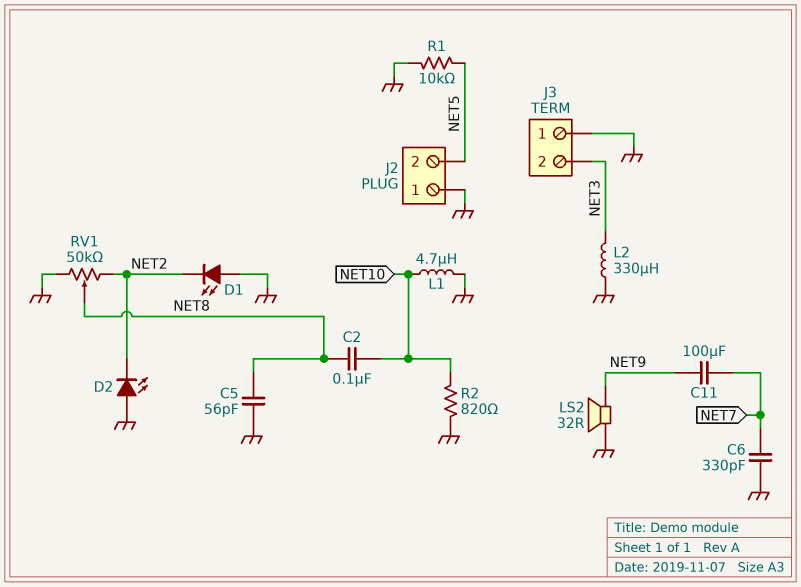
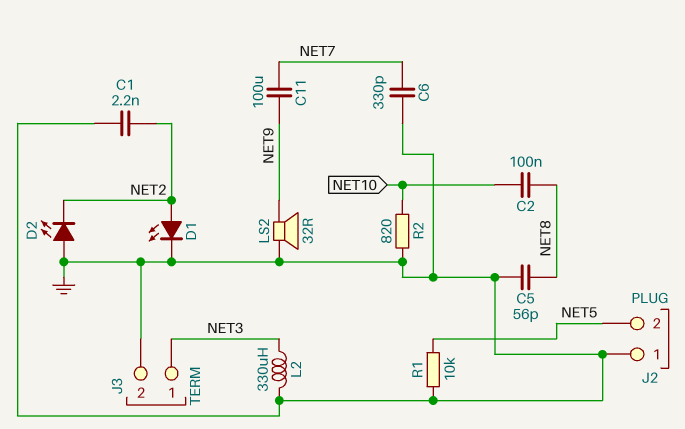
C1: none -> 2.2nF (GND, NET2)
D1: LED (A GND, K NET2) -> LED (A NET2, K GND)
J3 pin 1: GND -> NET3
J3 pin 2: NET3 -> GND
L1: 4.7uH (GND, NET10) -> none
RV1: 50k (GND, NET2, wiper NET8) -> none

